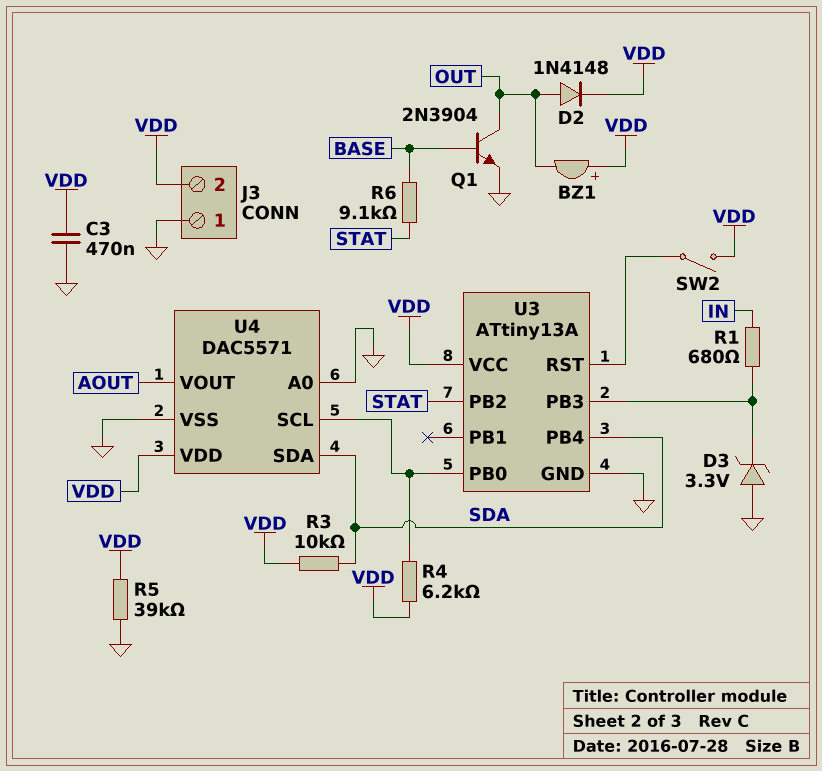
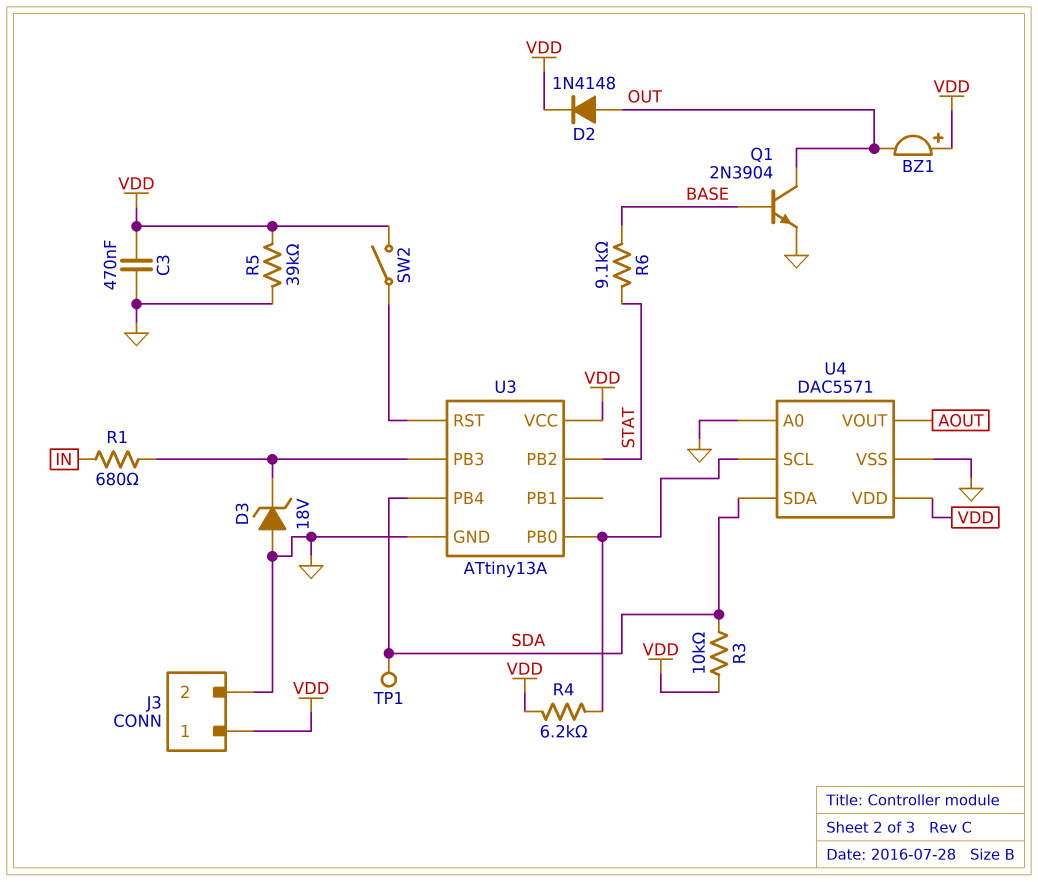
D3: zener 3.3V (A GND, K U3/PB3) -> zener 18V (A GND, K U3/PB3)
J3 pin 1: GND -> VDD
J3 pin 2: VDD -> GND
TP1: none -> test point (SDA)

